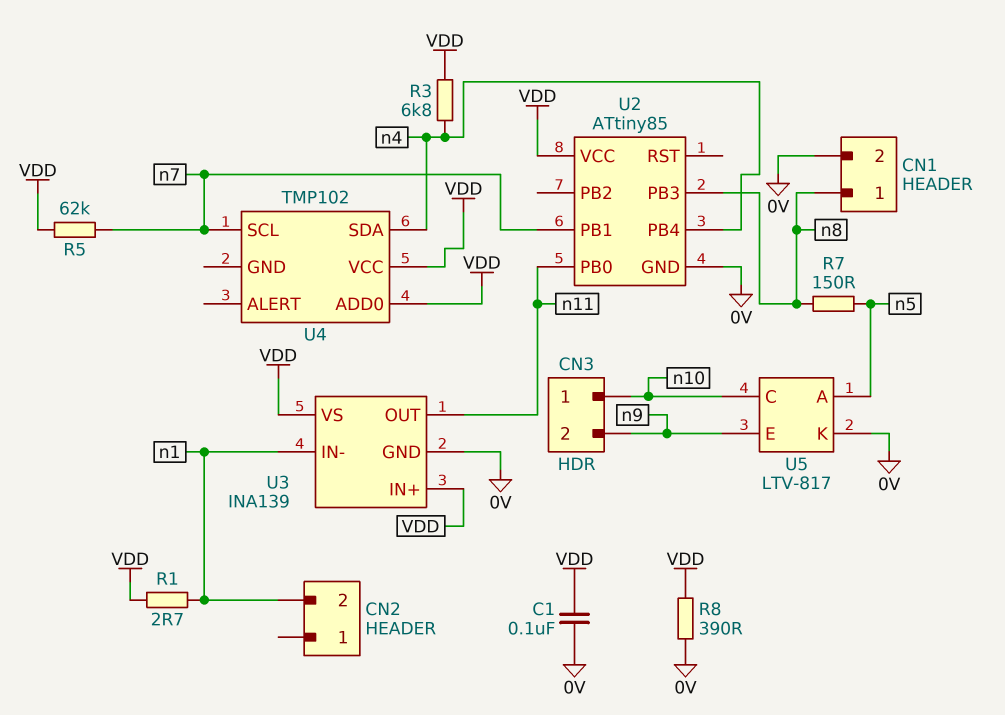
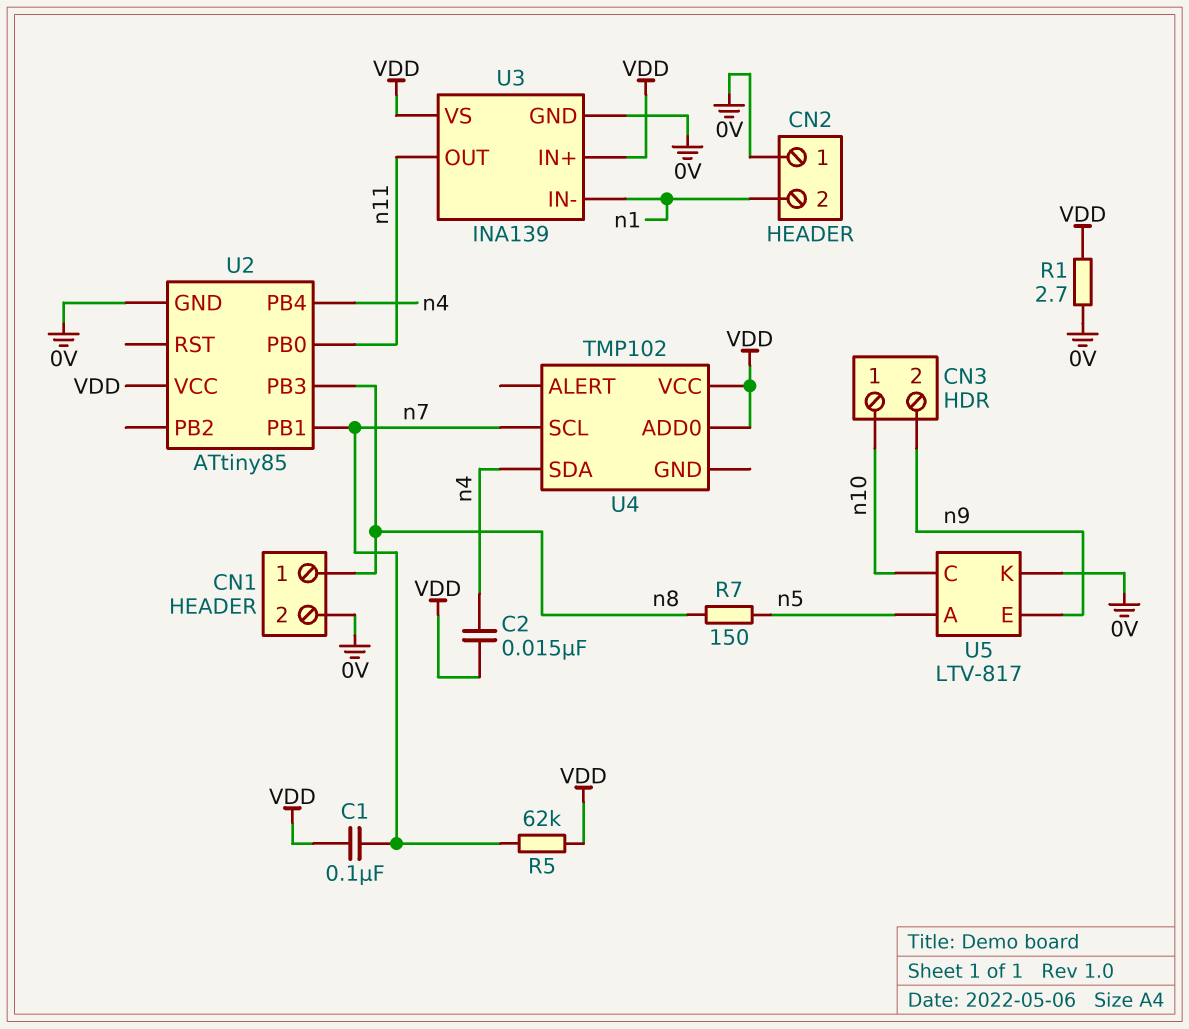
C1: 100nF (0V, VDD) -> 100nF (VDD, n7)
C2: none -> 15nF (VDD, n4)
CN2 pin 1: none -> 0V
R1: 2.7 (VDD, n1) -> 2.7 (0V, VDD)
R3: 6.8k (VDD, n4) -> none
R8: 390 (0V, VDD) -> none

